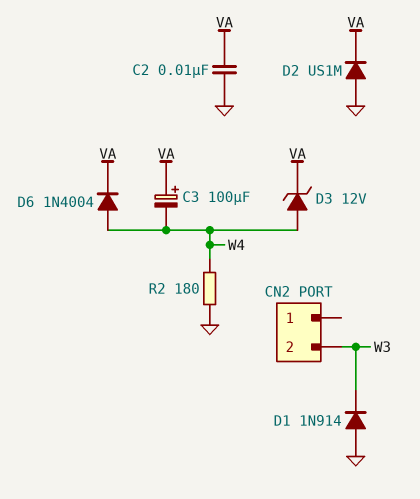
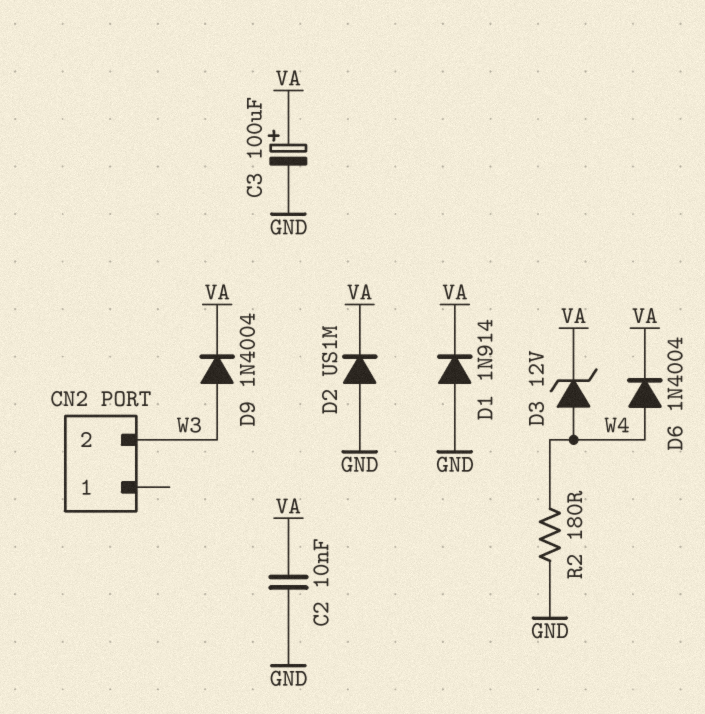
C3: 100uF (plus VA, minus W4) -> 100uF (plus VA, minus GND)
D1: diode 1N914 (A GND, K W3) -> diode 1N914 (A GND, K VA)
D9: none -> diode 1N4004 (A W3, K VA)

